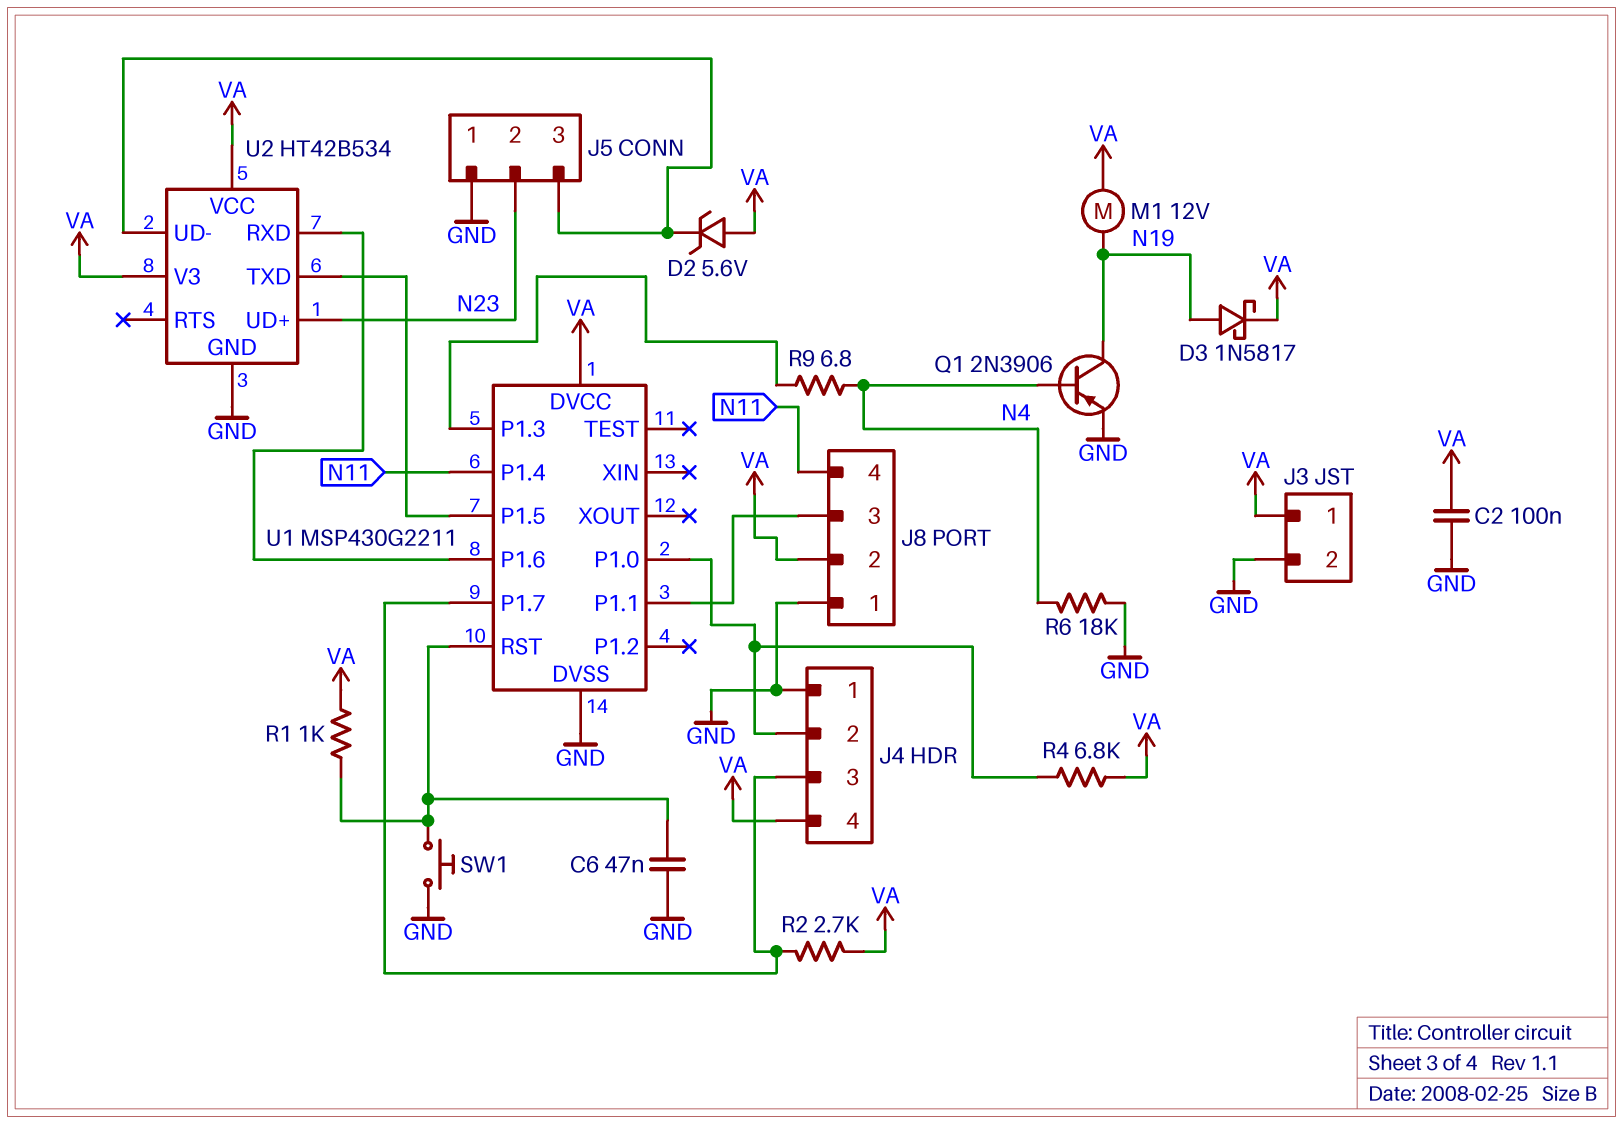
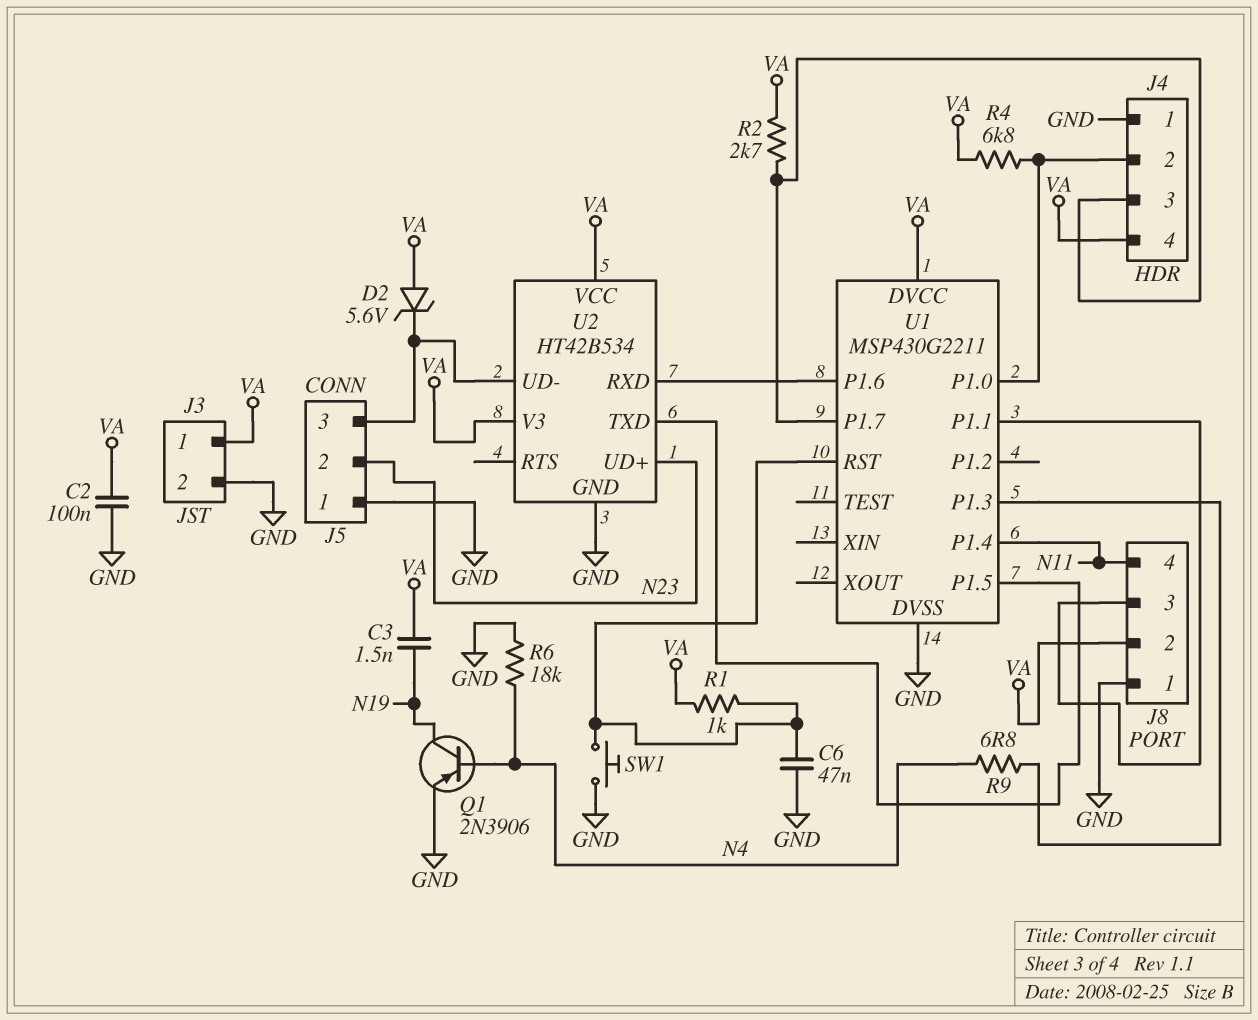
C3: none -> 1.5nF (N19, VA)
D3: schottky 1N5817 (A N19, K VA) -> none
M1: motor 12V (N19, VA) -> none

